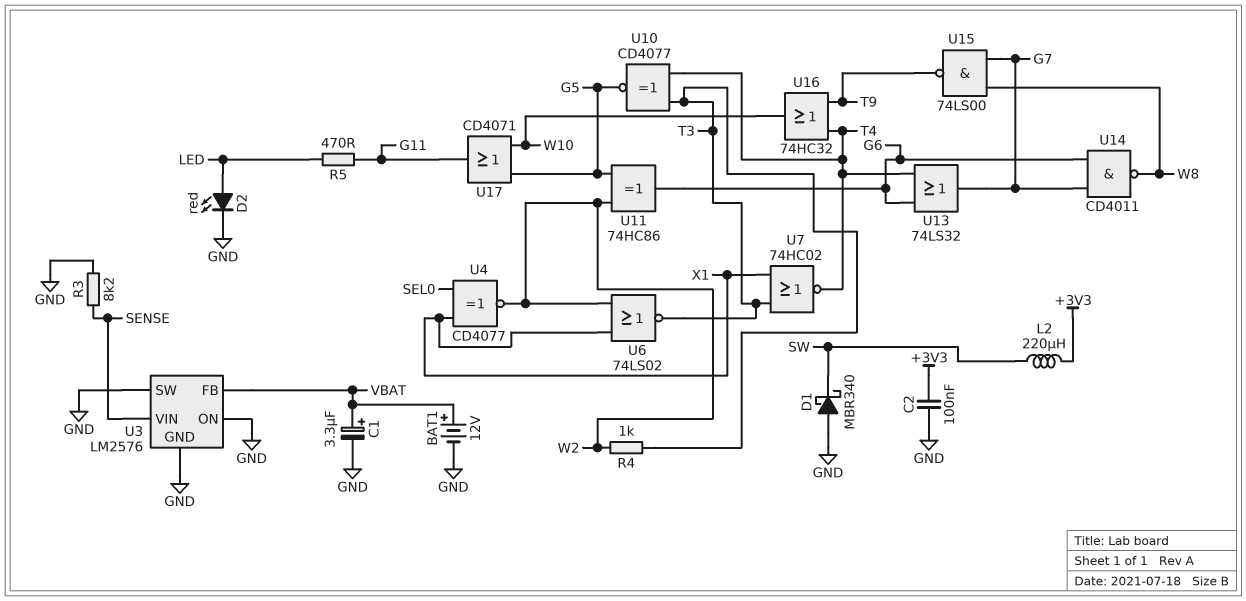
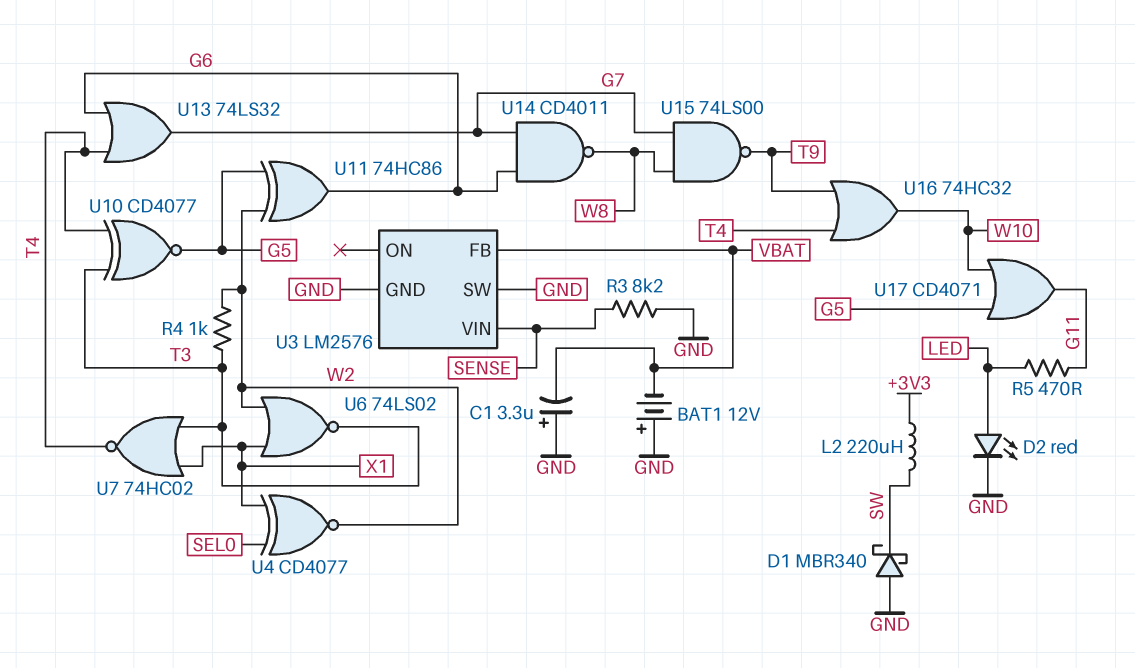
BAT1: 12V (plus VBAT, minus GND) -> 12V (plus GND, minus VBAT)
C1: 3.3uF (plus VBAT, minus GND) -> 3.3uF (plus GND, minus VBAT)
C2: 100nF (+3V3, GND) -> none
U3 pin ON: GND -> none

